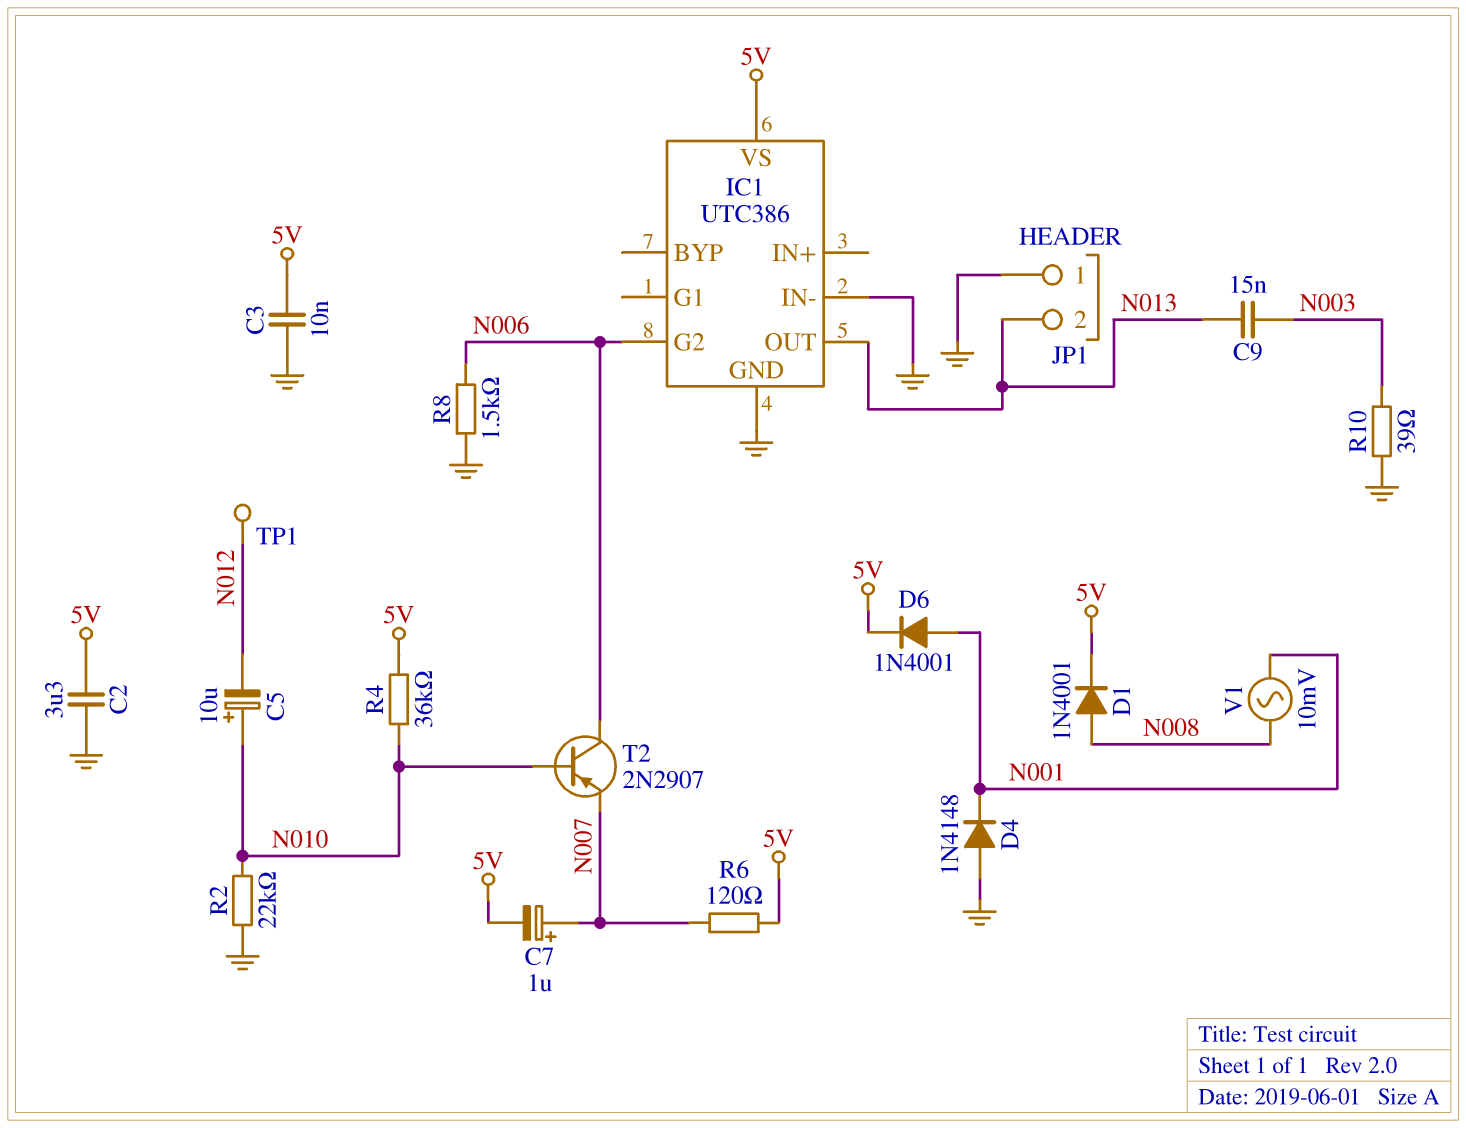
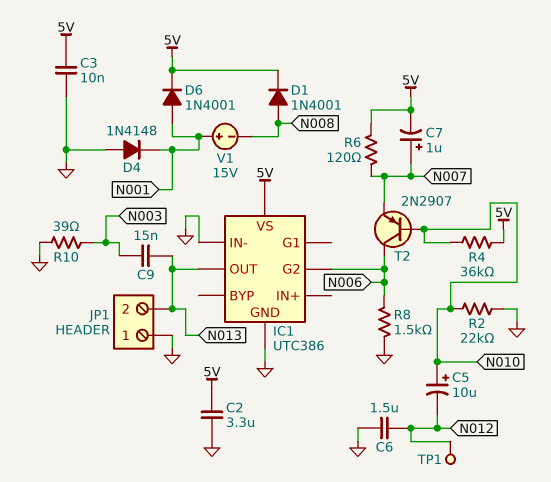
C6: none -> 1.5uF (GND, N012)
V1: AC 10mV (N001, N008) -> 15V (plus N001, minus N008)

